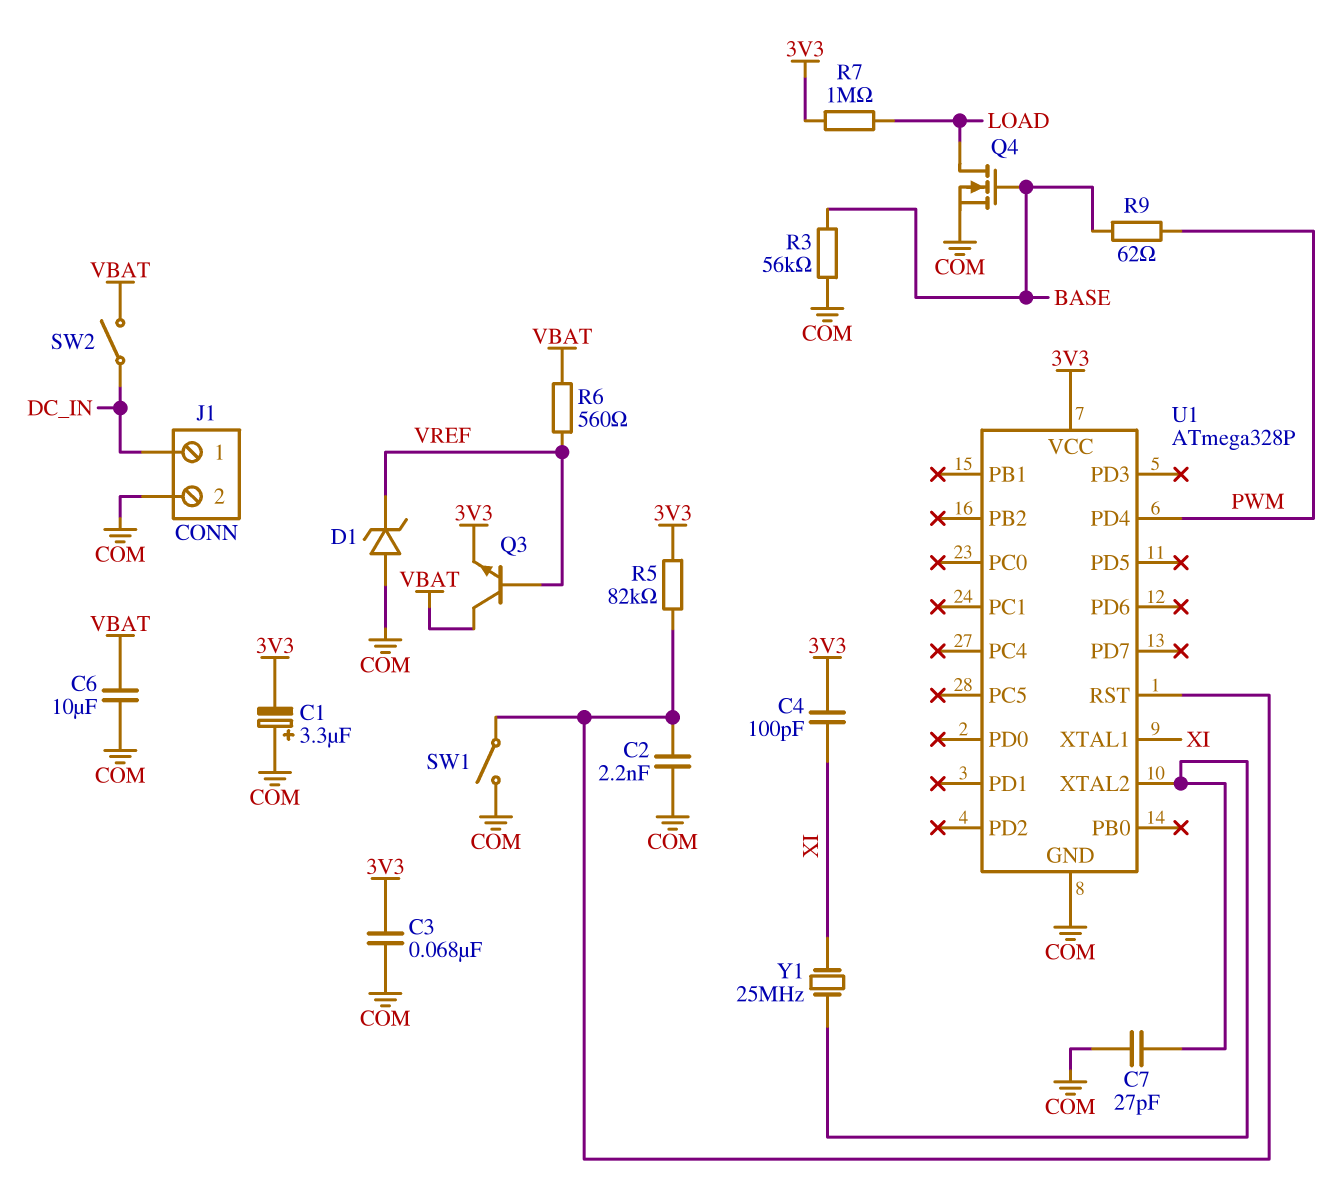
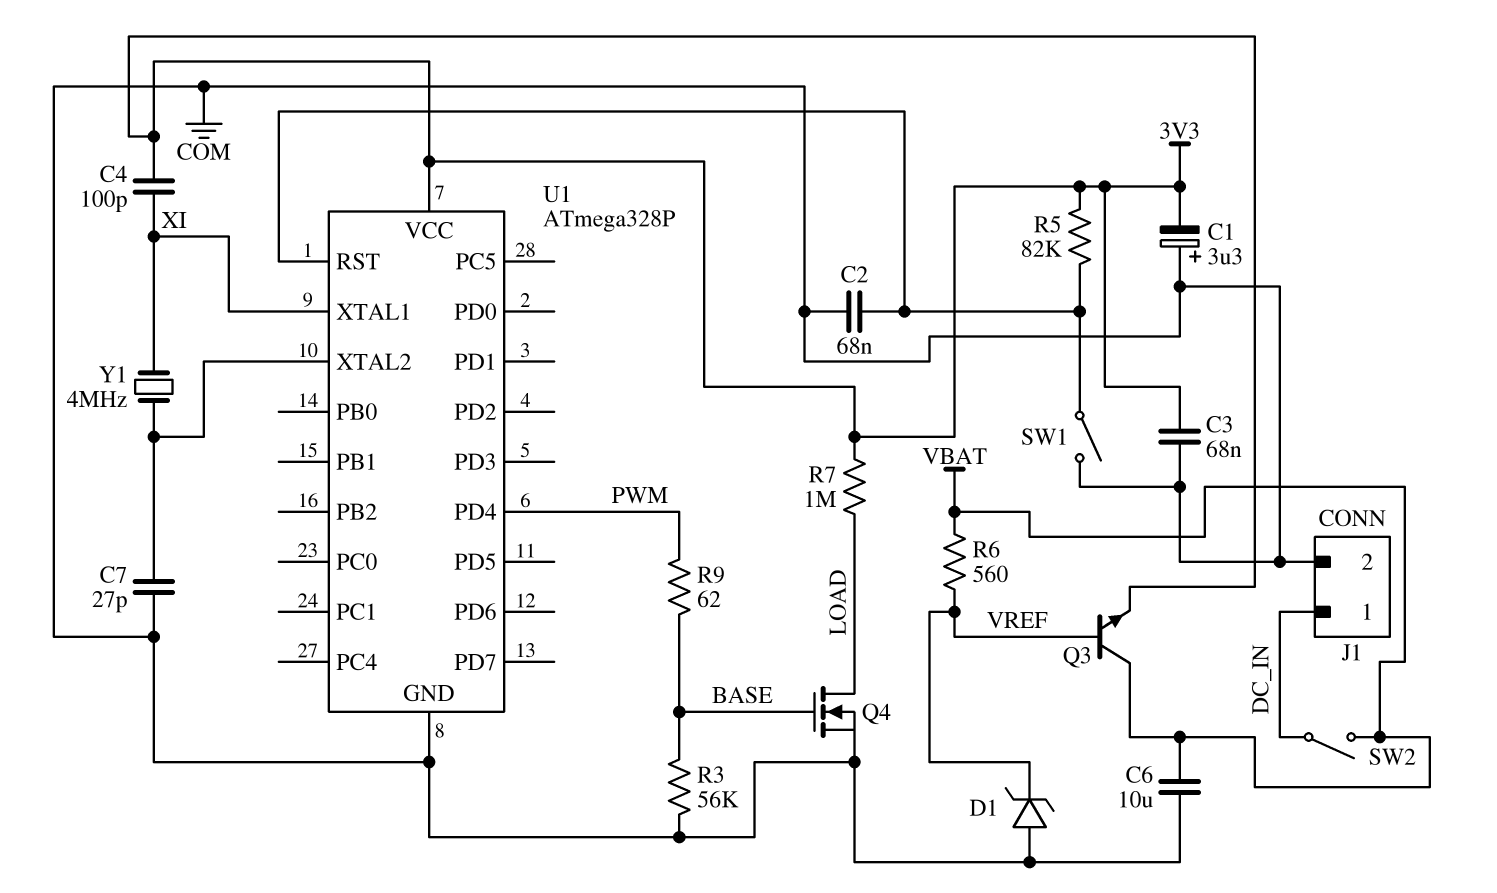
C2: 2.2nF (COM, U1/RST) -> 68nF (COM, U1/RST)
Y1: 25MHz (U1/XTAL2, XI) -> 4MHz (U1/XTAL2, XI)

